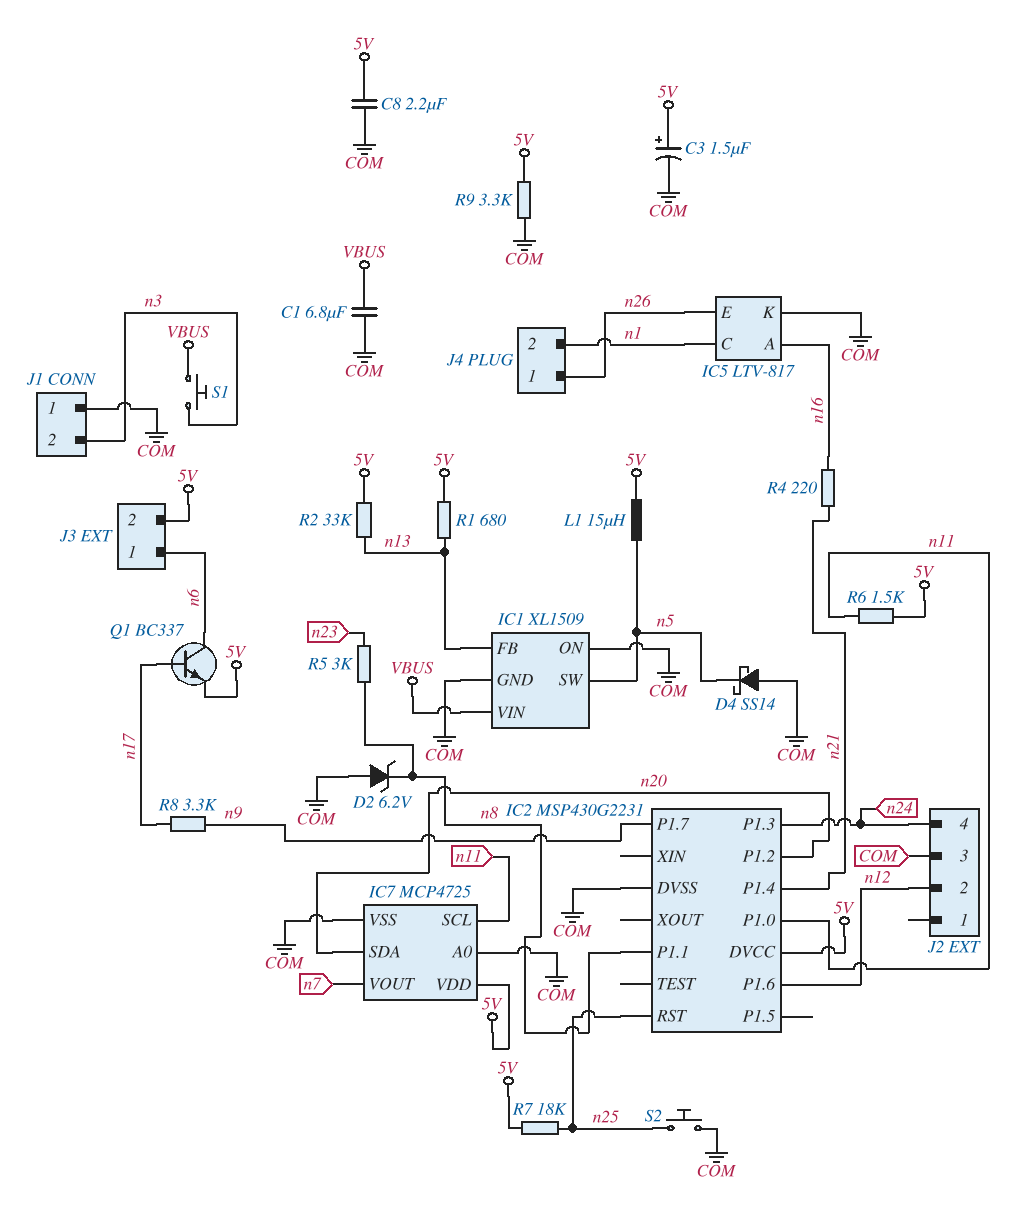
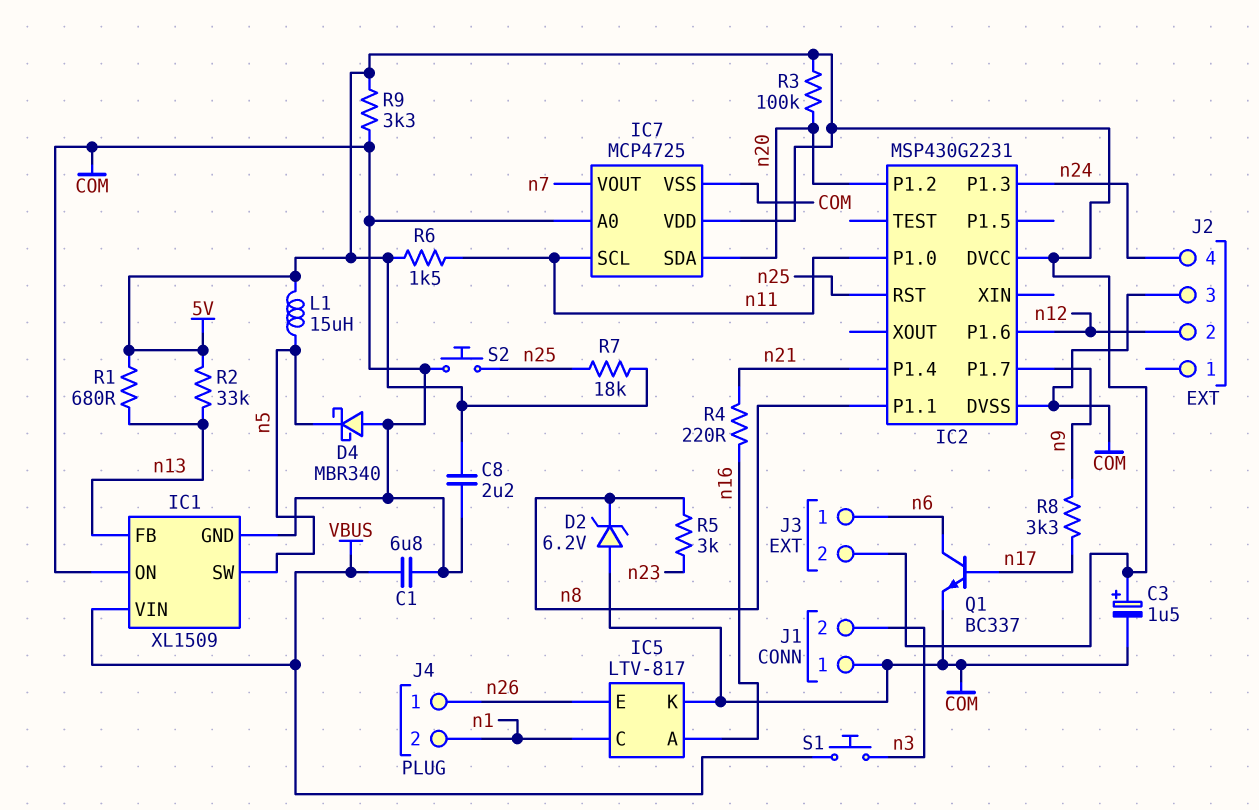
D4: schottky SS14 (A COM, K n5) -> schottky MBR340 (A COM, K n5)
Q1: NPN BC337 (B n17, C n6, E 5V) -> NPN BC337 (B n17, C n6, E COM)
R3: none -> 100k (5V, n20)

